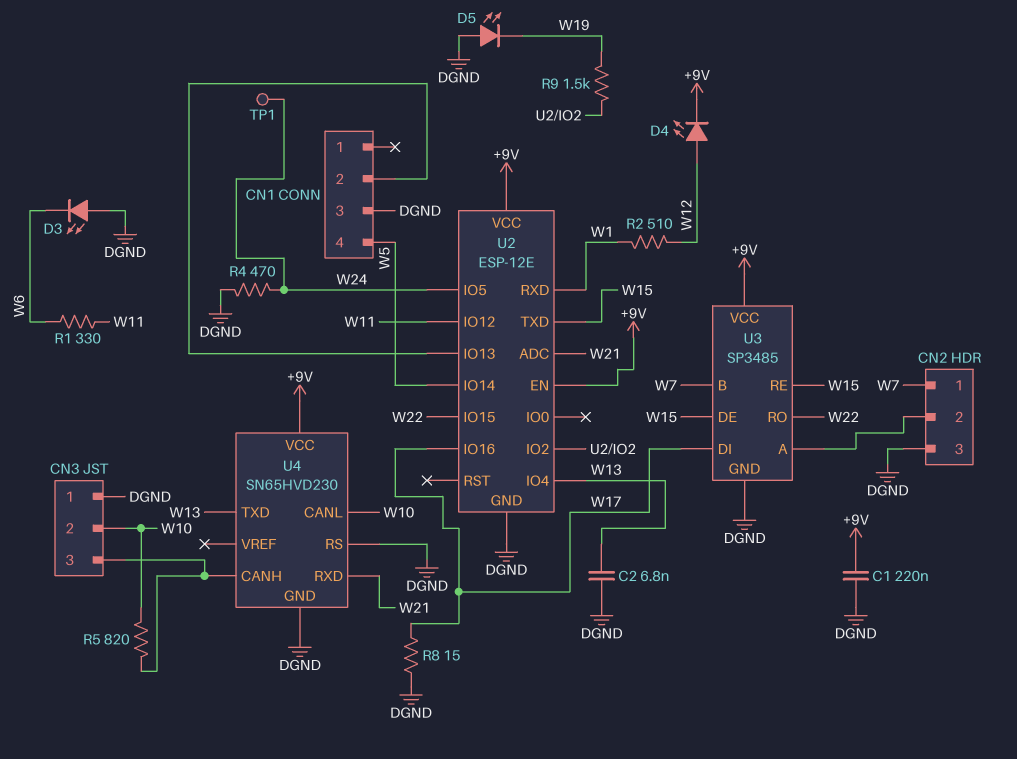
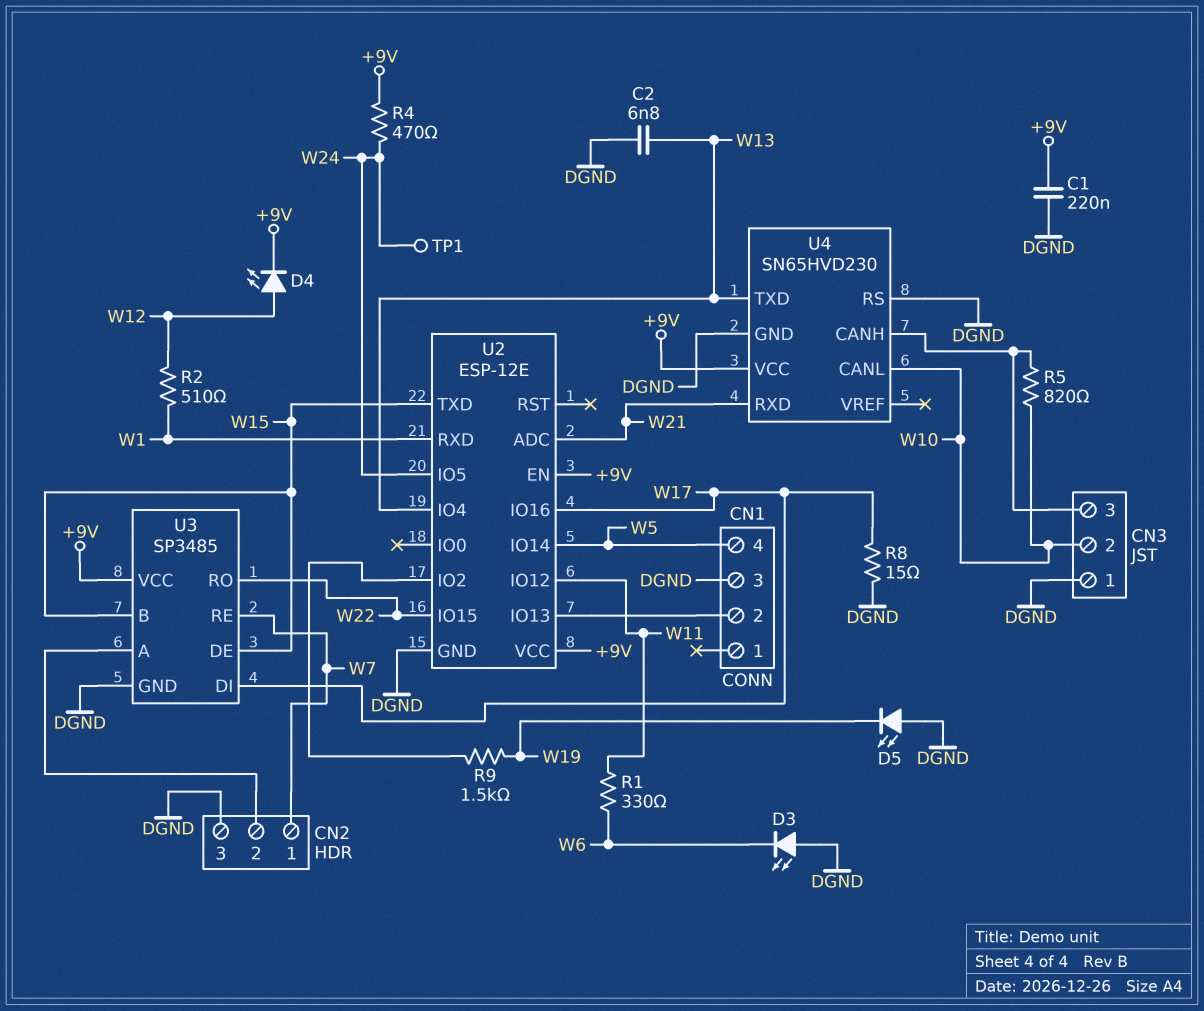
R4: 470 (DGND, W24) -> 470 (+9V, W24)
U3 pin B: W7 -> W15
U3 pin RE: W15 -> W7

